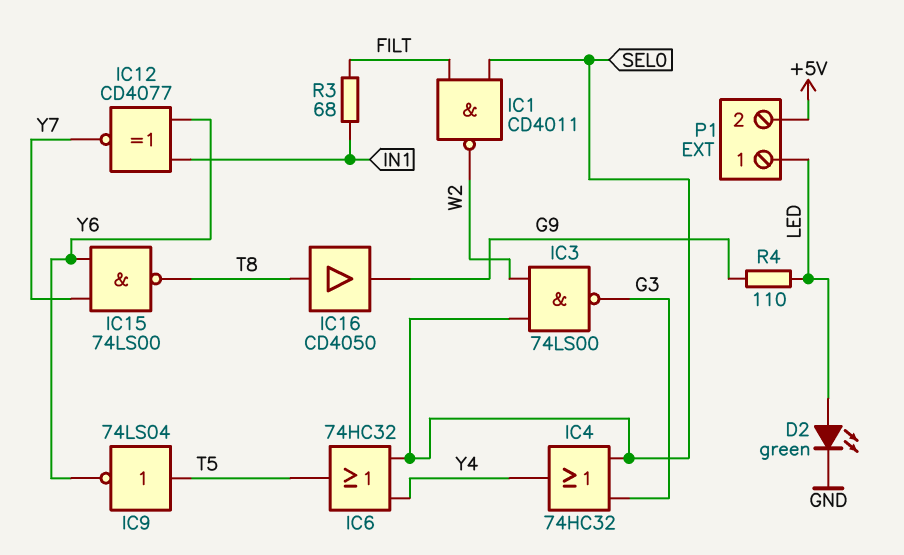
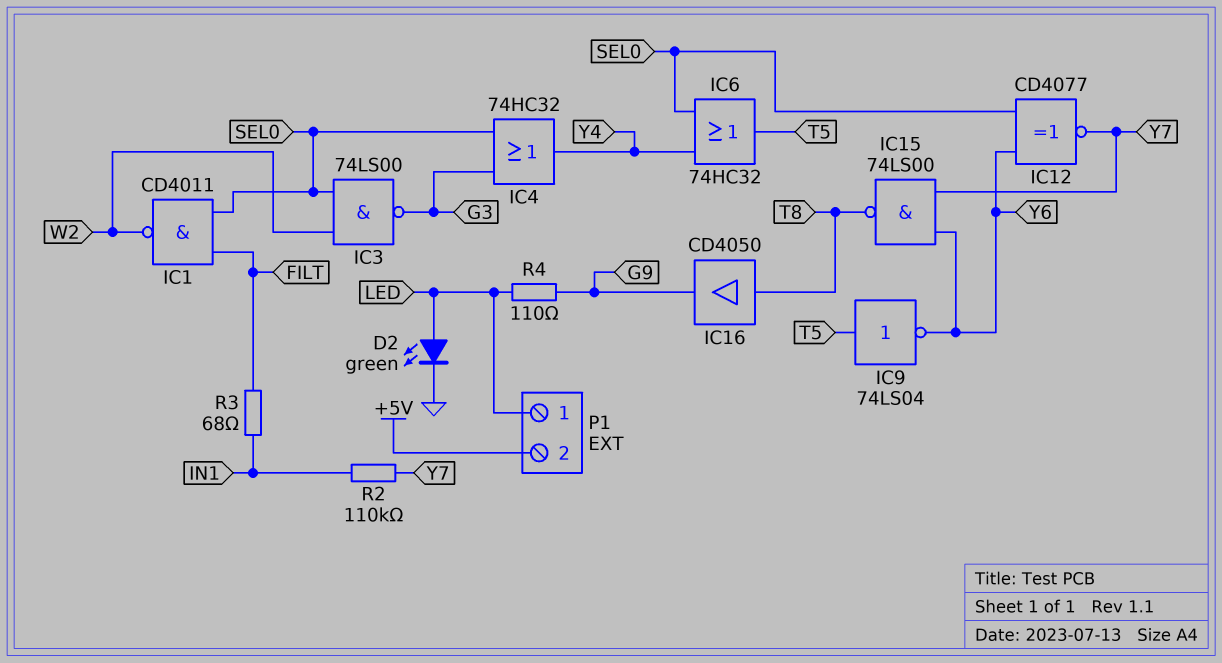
IC12: XNOR CD4077 (in IN1, in Y6, out Y7) -> XNOR CD4077 (in SEL0, in Y6, out Y7)
R2: none -> 110k (IN1, Y7)

